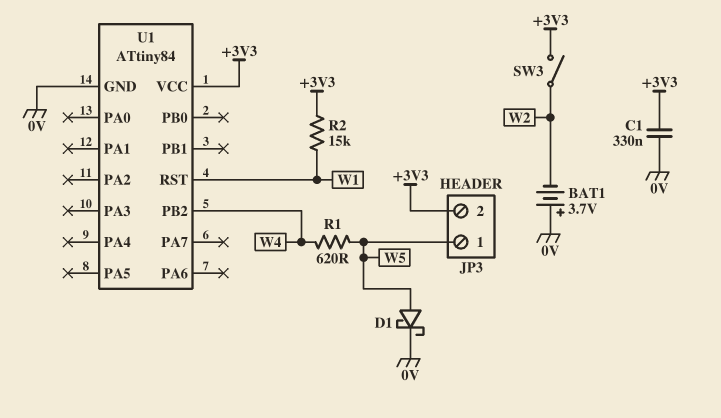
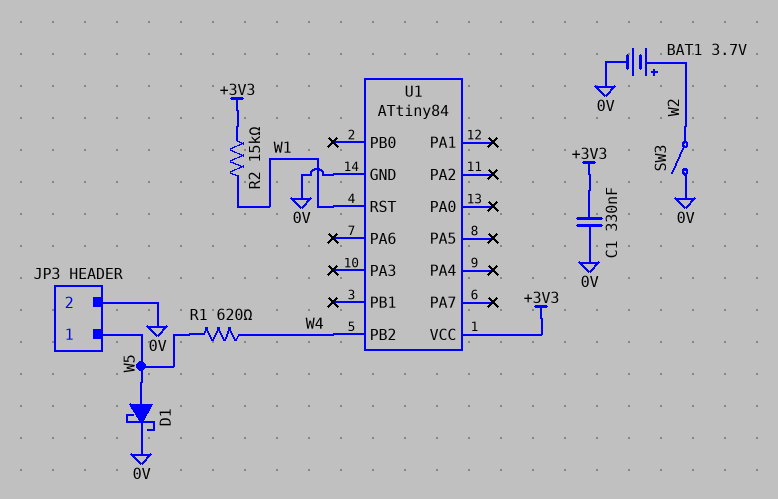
BAT1: 3.7V (plus 0V, minus W2) -> 3.7V (plus W2, minus 0V)
JP3 pin 2: +3V3 -> 0V
SW3: switch (+3V3, W2) -> switch (0V, W2)

